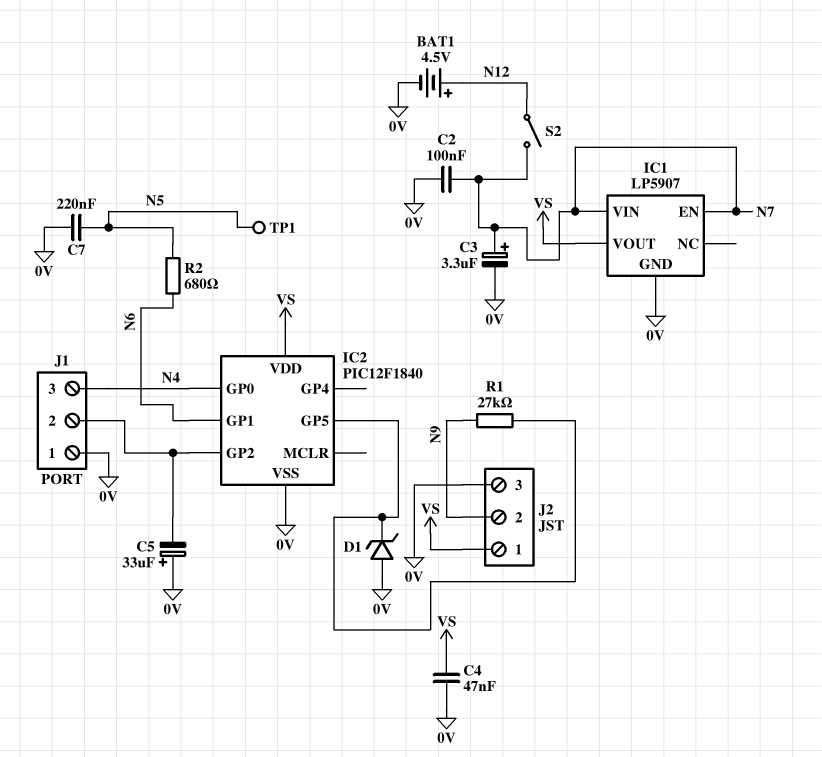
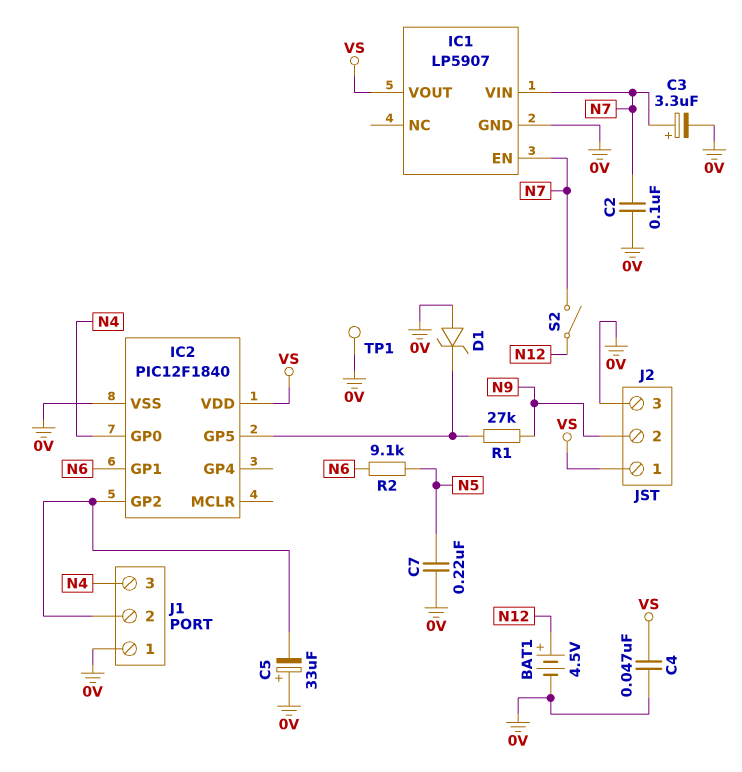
R2: 680 (N5, N6) -> 9.1k (N5, N6)
TP1: test point (N5) -> test point (0V)

